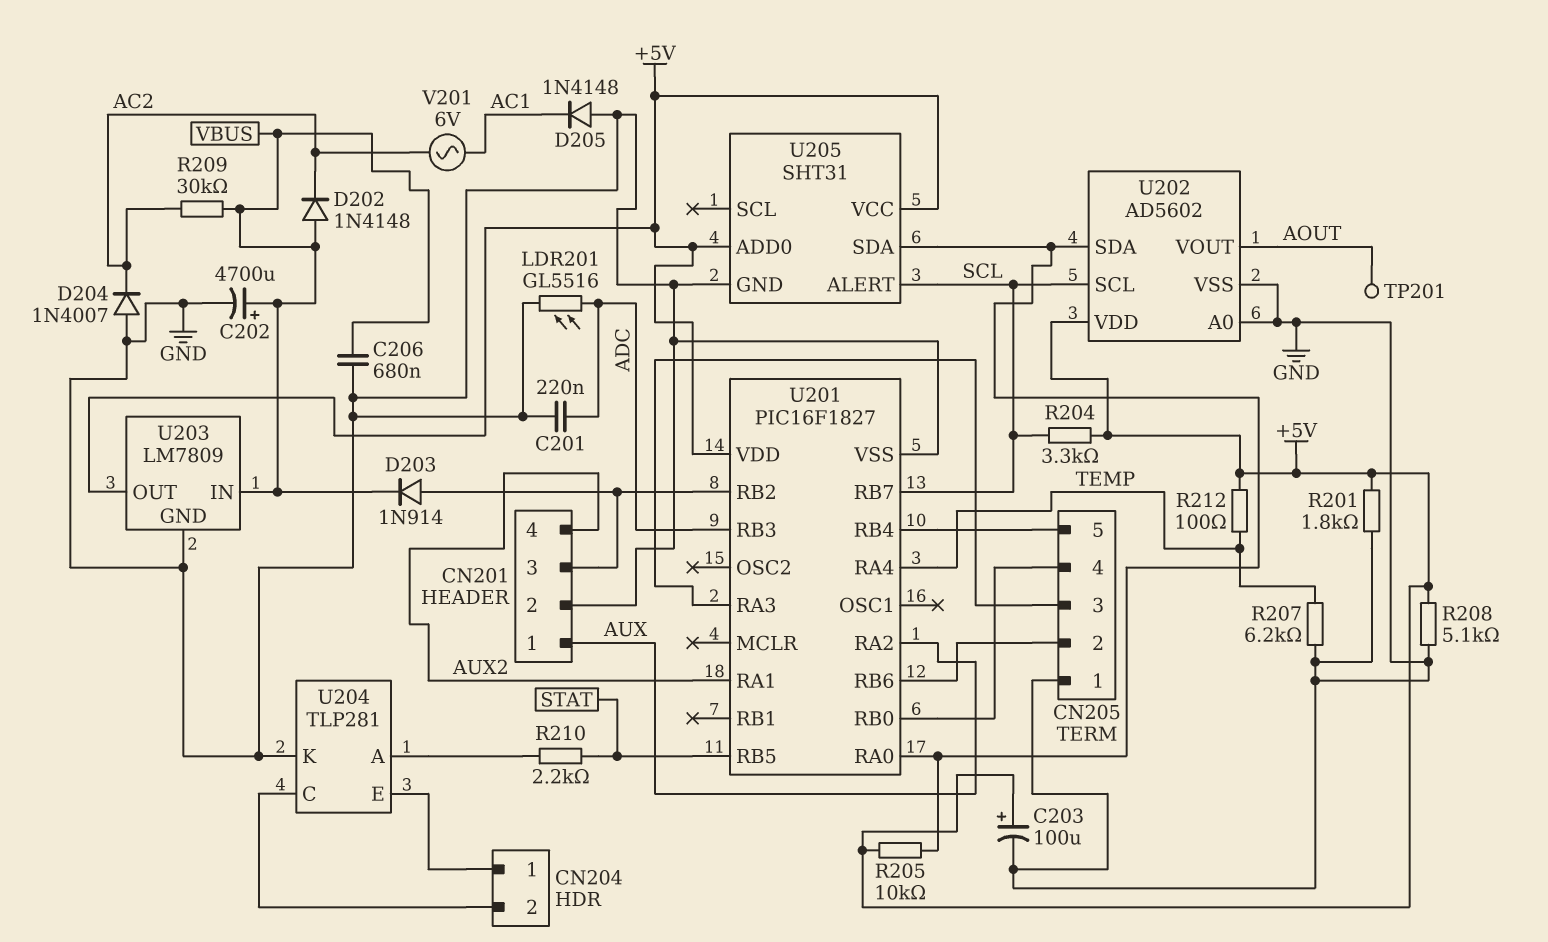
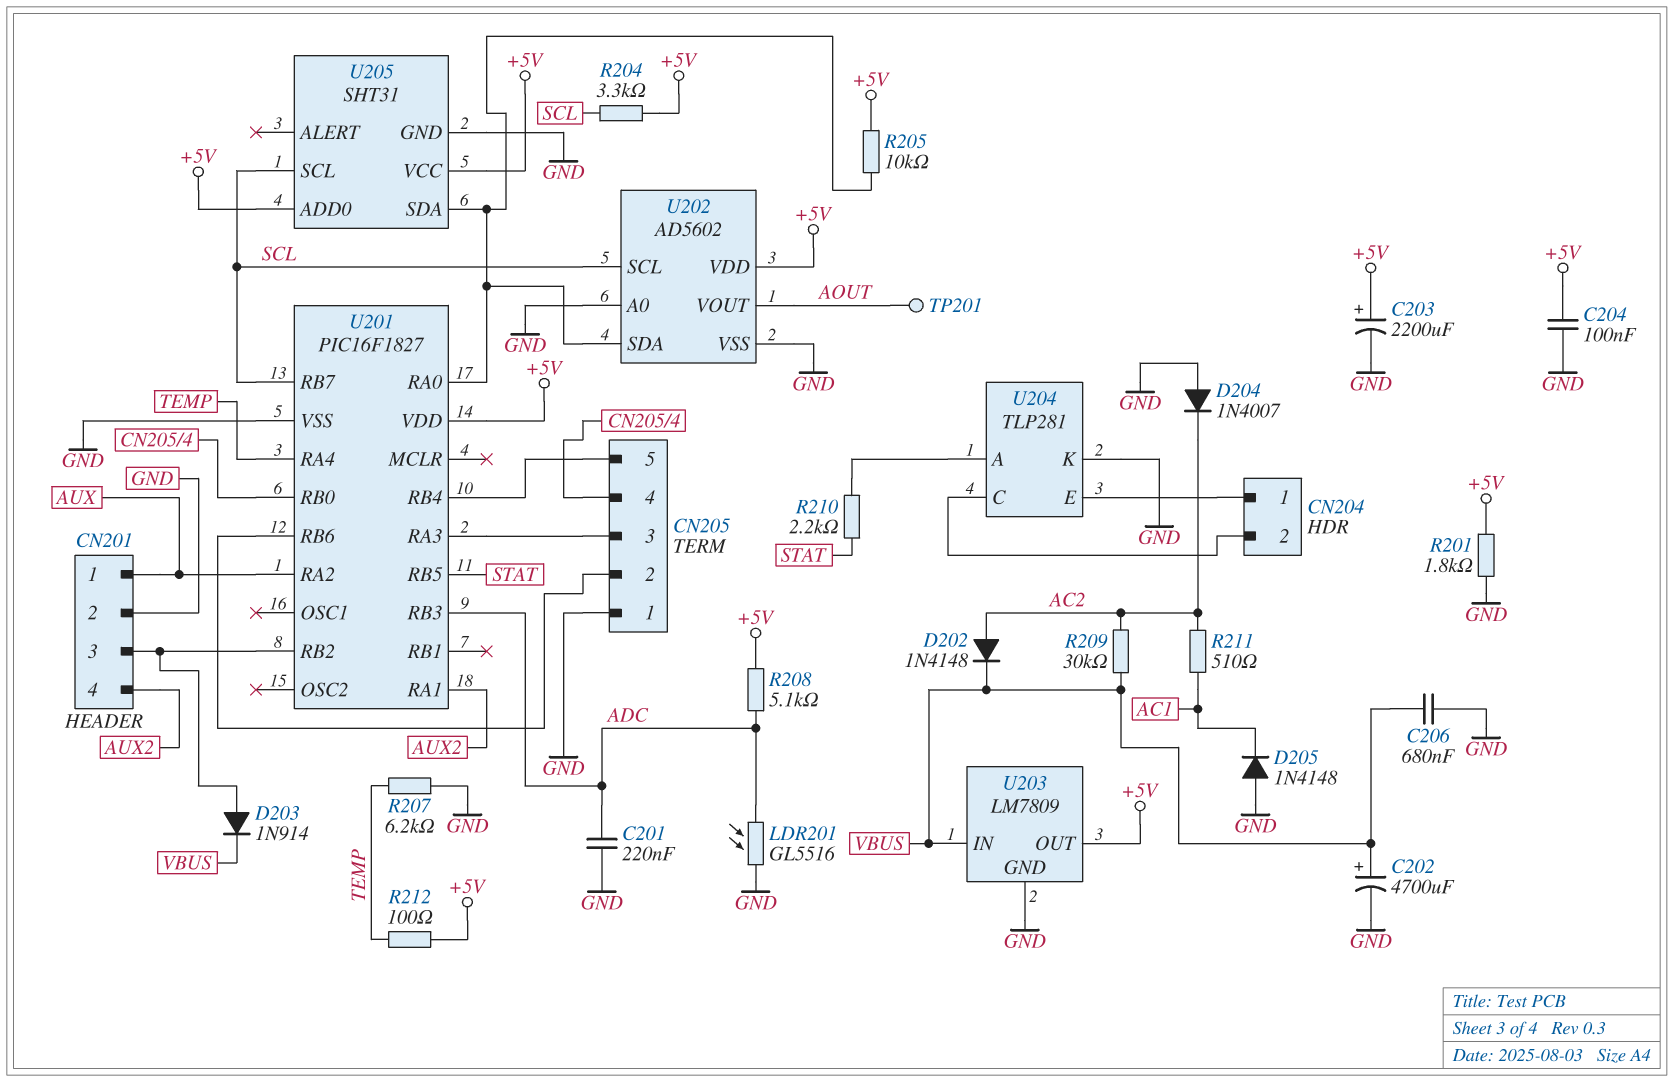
C203: 100uF (plus +5V, minus GND) -> 2200uF (plus +5V, minus GND)
C204: none -> 100nF (+5V, GND)
D202: diode 1N4148 (A VBUS, K AC2) -> diode 1N4148 (A AC2, K VBUS)
R208: 5.1k (+5V, GND) -> 5.1k (+5V, ADC)
R211: none -> 510 (AC1, AC2)
U205 pin ALERT: SCL -> none
U205 pin SCL: none -> SCL
V201: AC 6V (AC1, AC2) -> none

